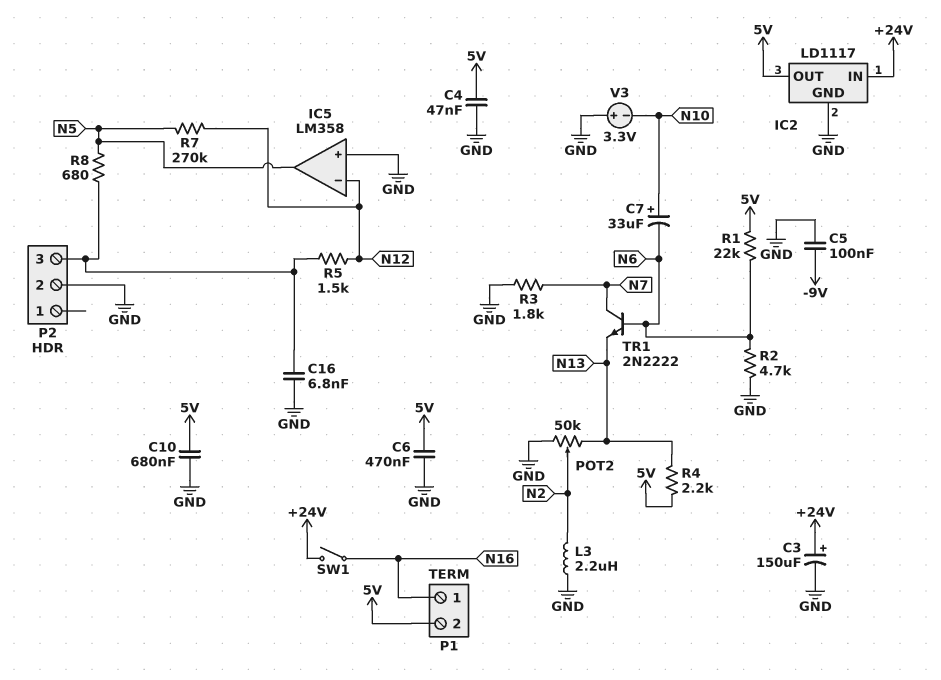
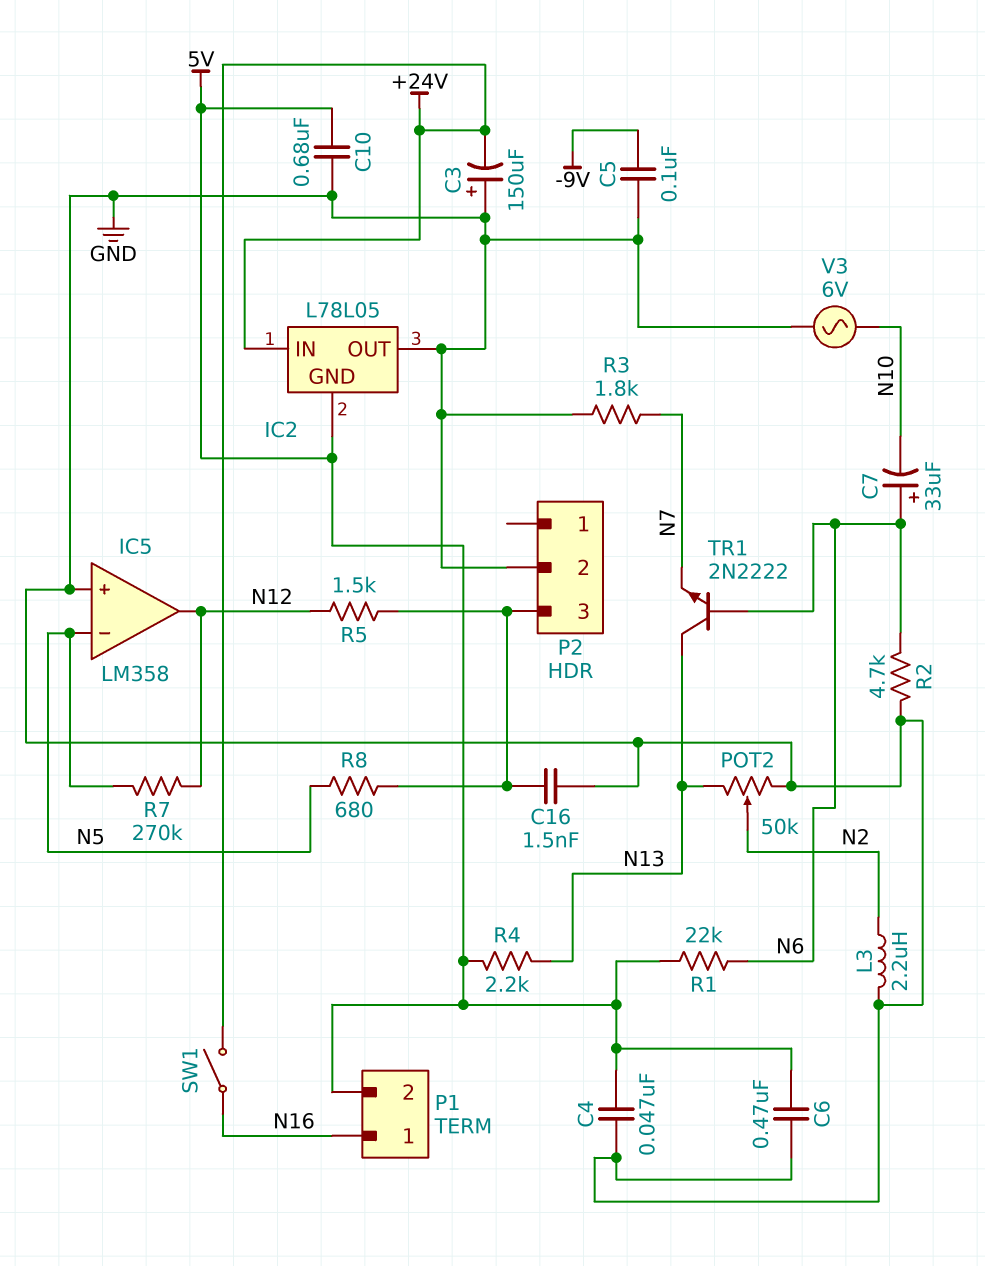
C3: 150uF (plus +24V, minus GND) -> 150uF (plus GND, minus +24V)
C7: 33uF (plus N10, minus N6) -> 33uF (plus N6, minus N10)
C16: 6.8nF (GND, P2/3) -> 1.5nF (GND, P2/3)
IC2: LD1117 -> L78L05
IC2 pin GND: GND -> 5V
IC2 pin OUT: 5V -> GND
IC5 pin in-: N12 -> N5
IC5 pin out: N5 -> N12
TR1: NPN 2N2222 (B N6, C N7, E N13) -> NPN 2N2222 (B N6, C N13, E N7)
V3: 3.3V (plus GND, minus N10) -> AC 6V (GND, N10)

